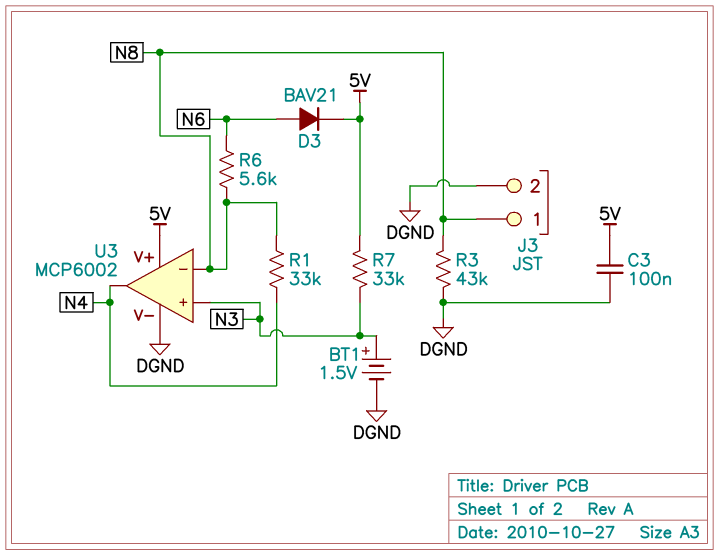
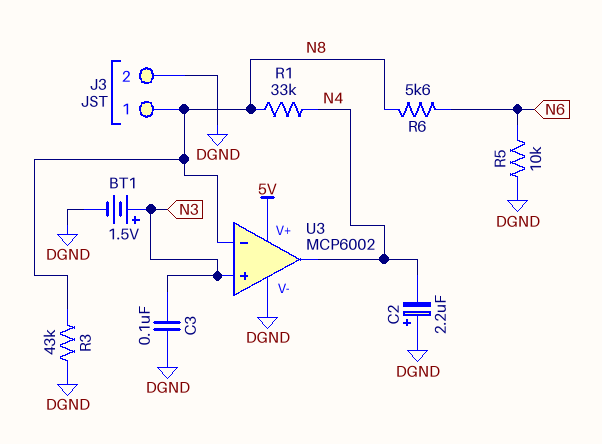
C2: none -> 2.2uF (plus DGND, minus N4)
C3: 100nF (5V, DGND) -> 100nF (DGND, N3)
D3: diode BAV21 (A N6, K 5V) -> none
R5: none -> 10k (DGND, N6)
R7: 33k (5V, N3) -> none

